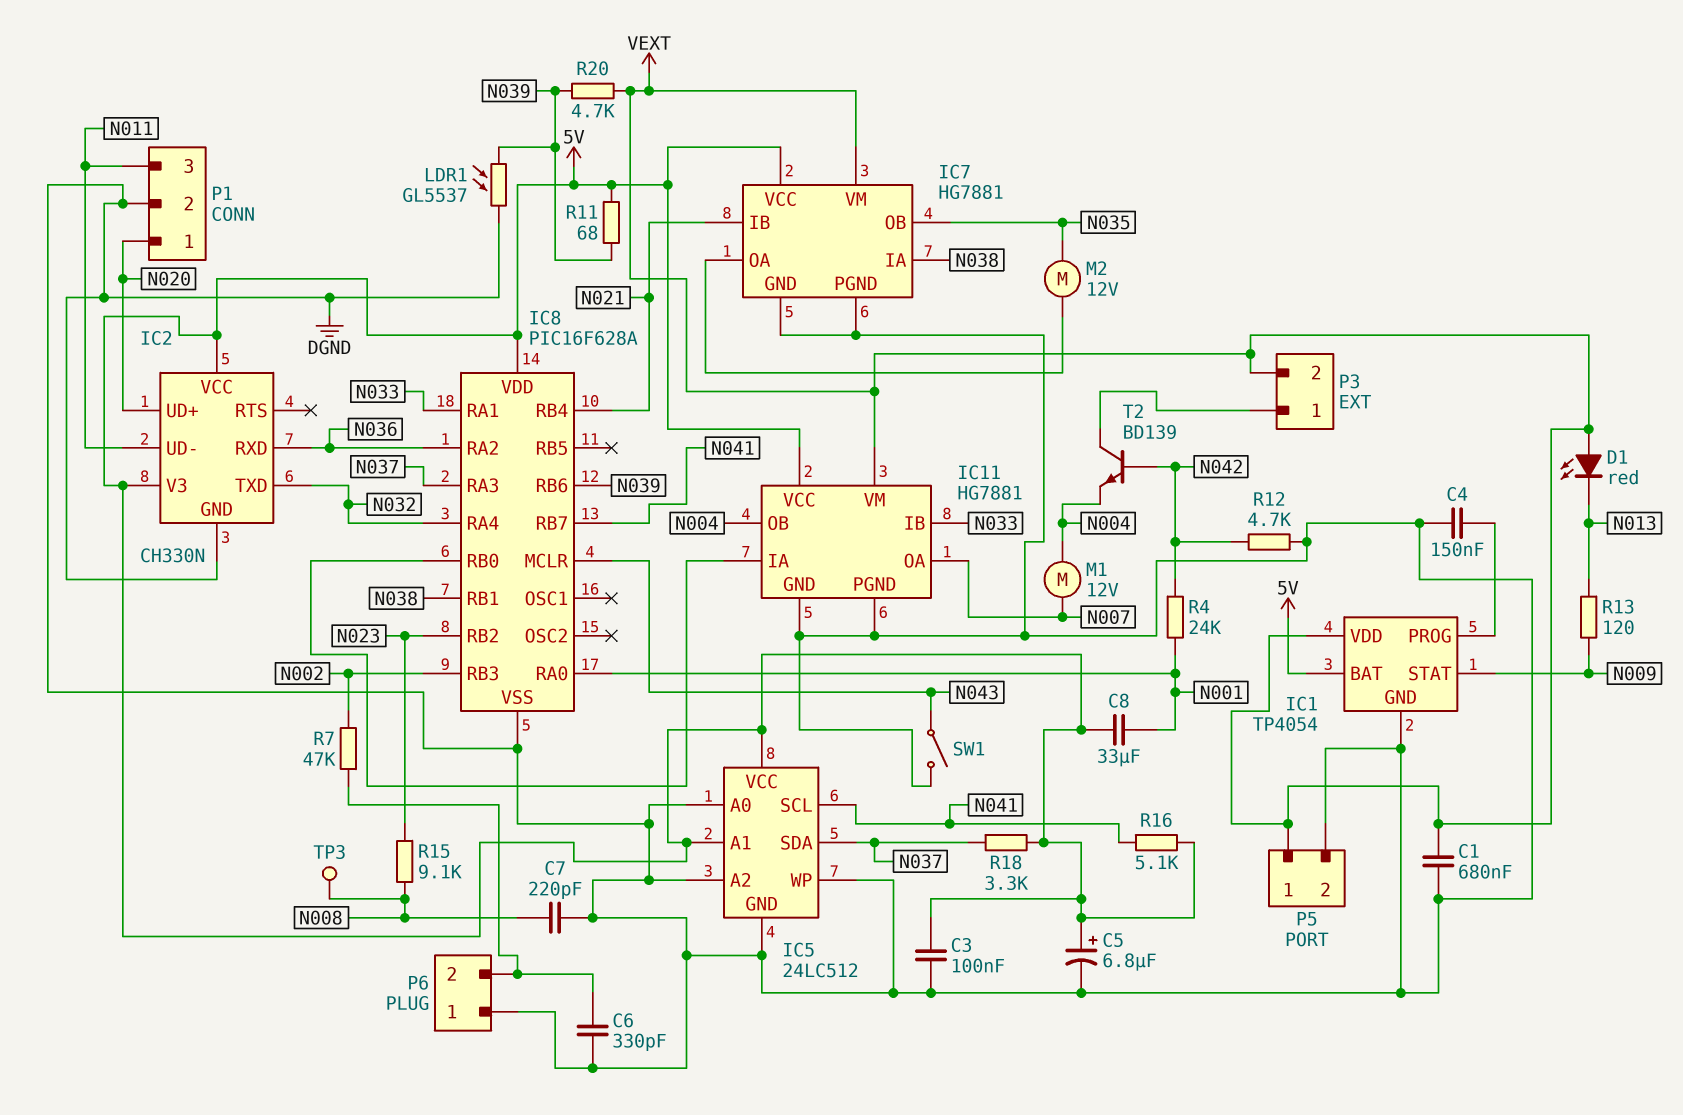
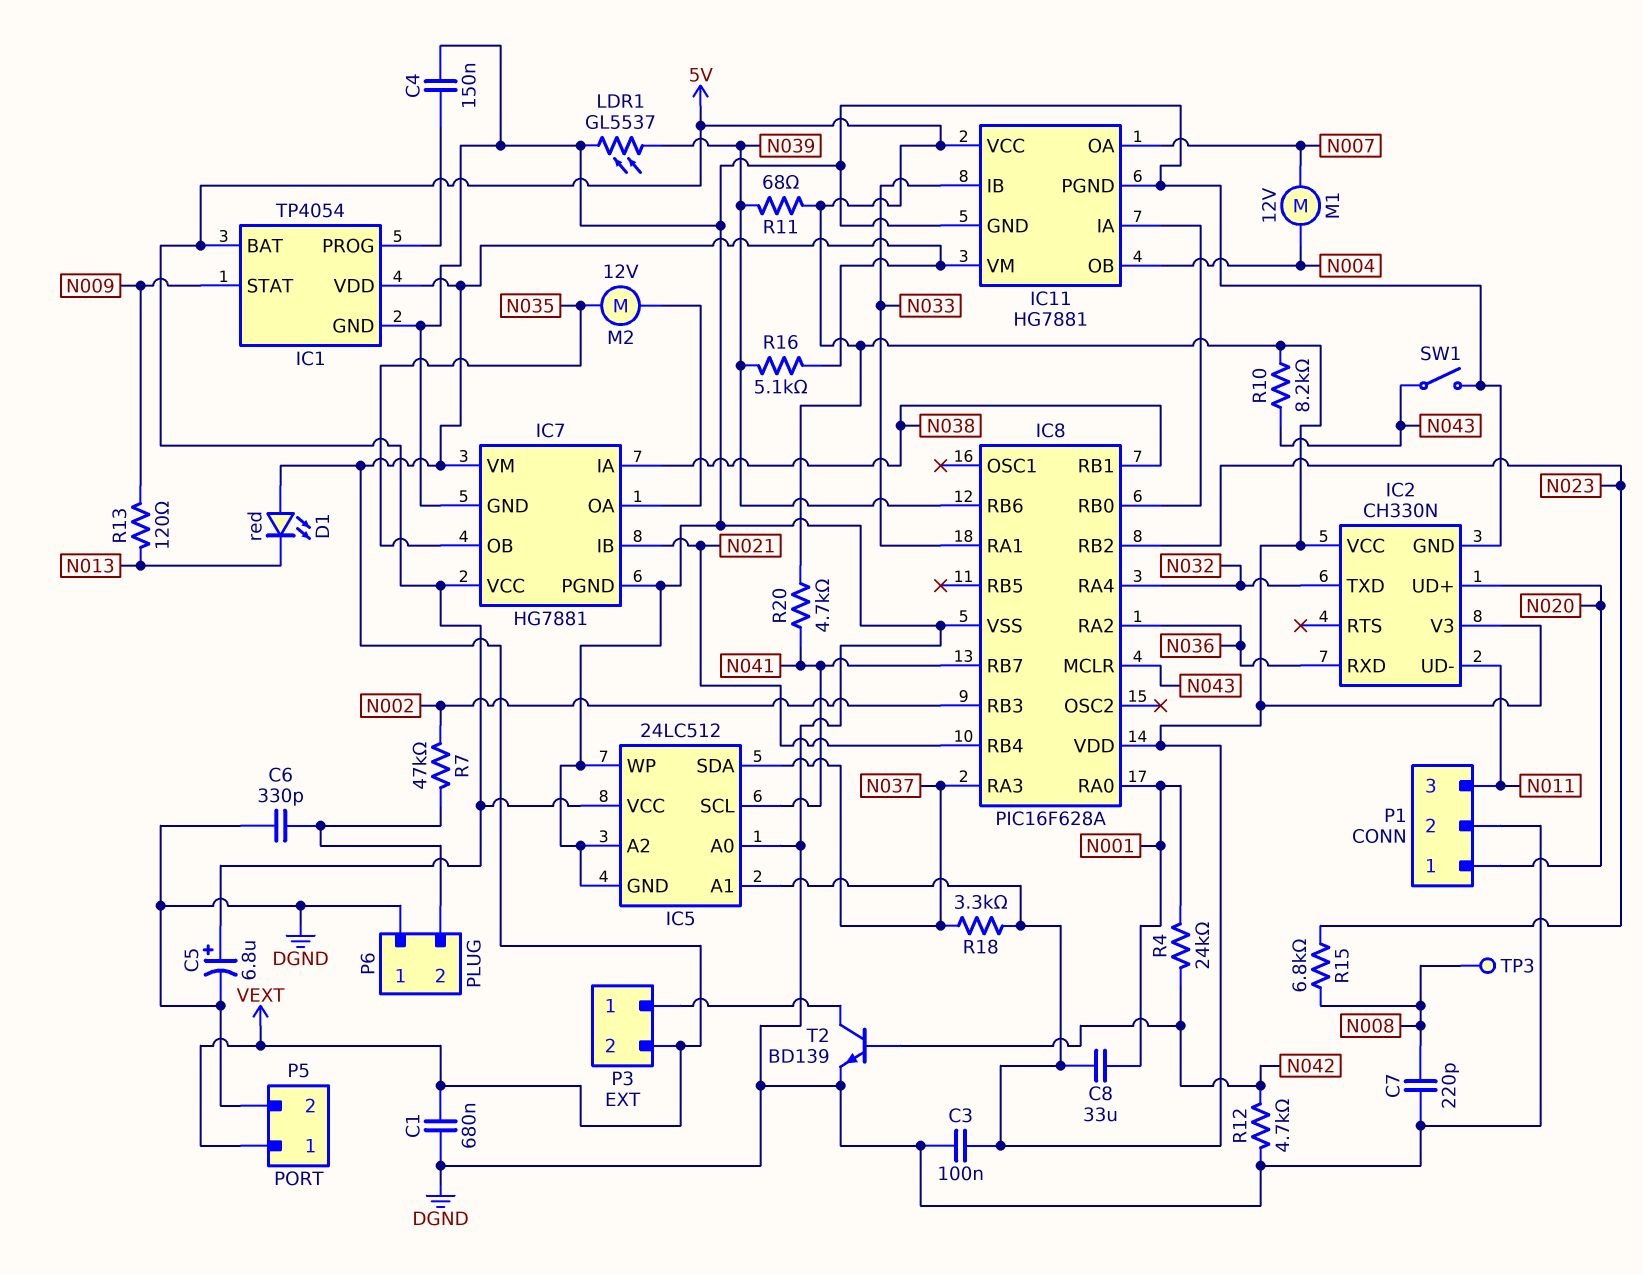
R10: none -> 8.2k (5V, N043)
R15: 9.1k (N008, N023) -> 6.8k (N008, N023)
R16: 5.1k (5V, N041) -> 5.1k (N039, VEXT)
R20: 4.7k (N039, VEXT) -> 4.7k (5V, N041)
T2: NPN BD139 (B N042, C P3/1, E N004) -> NPN BD139 (B N042, C P3/1, E DGND)

